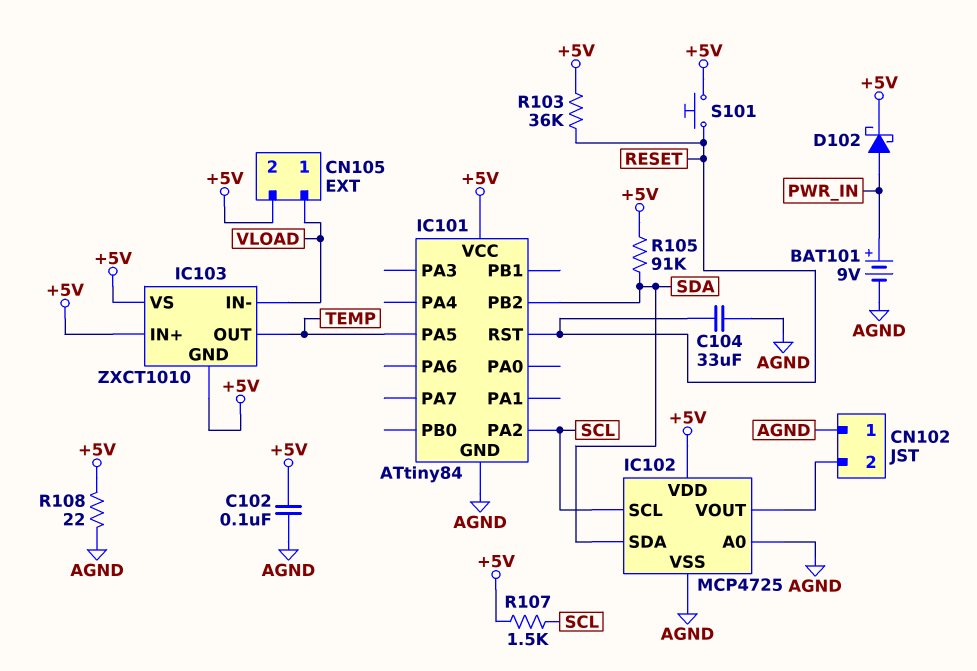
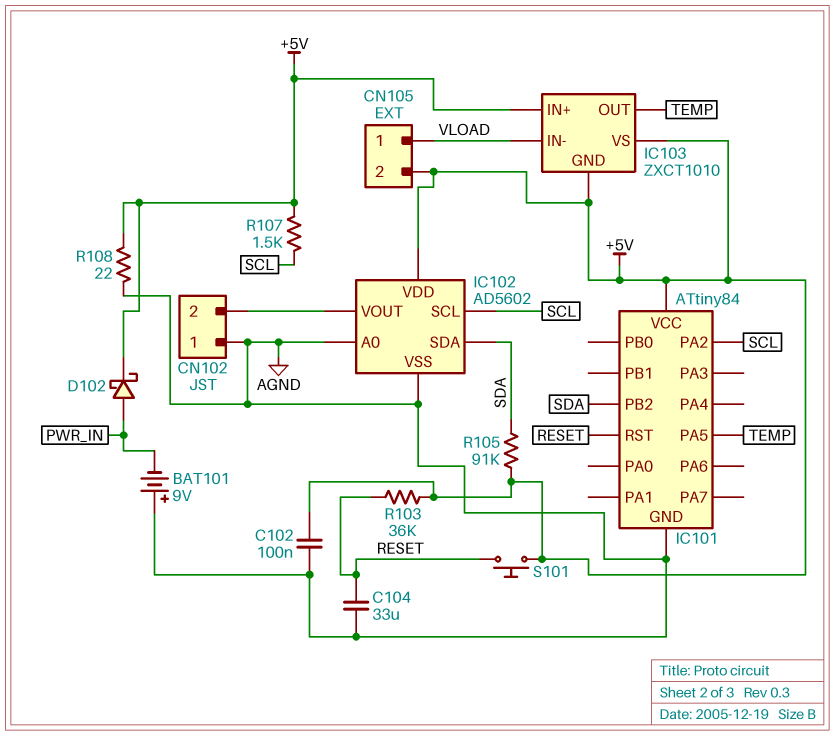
BAT101: 9V (plus PWR_IN, minus AGND) -> 9V (plus AGND, minus PWR_IN)
IC102: MCP4725 -> AD5602

